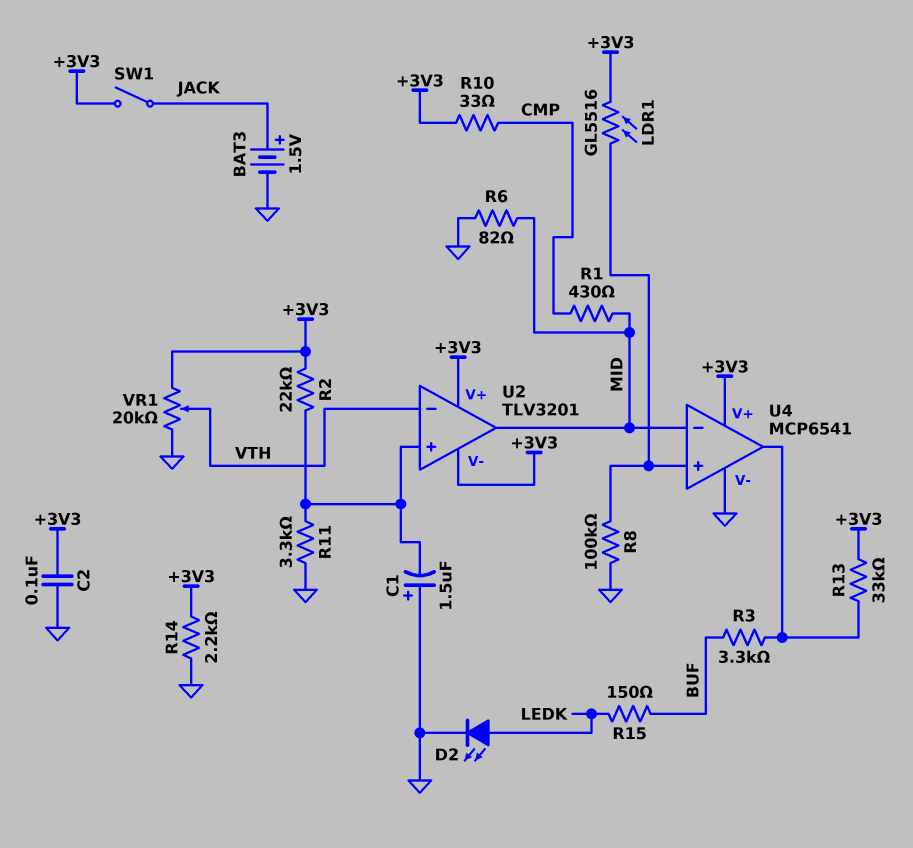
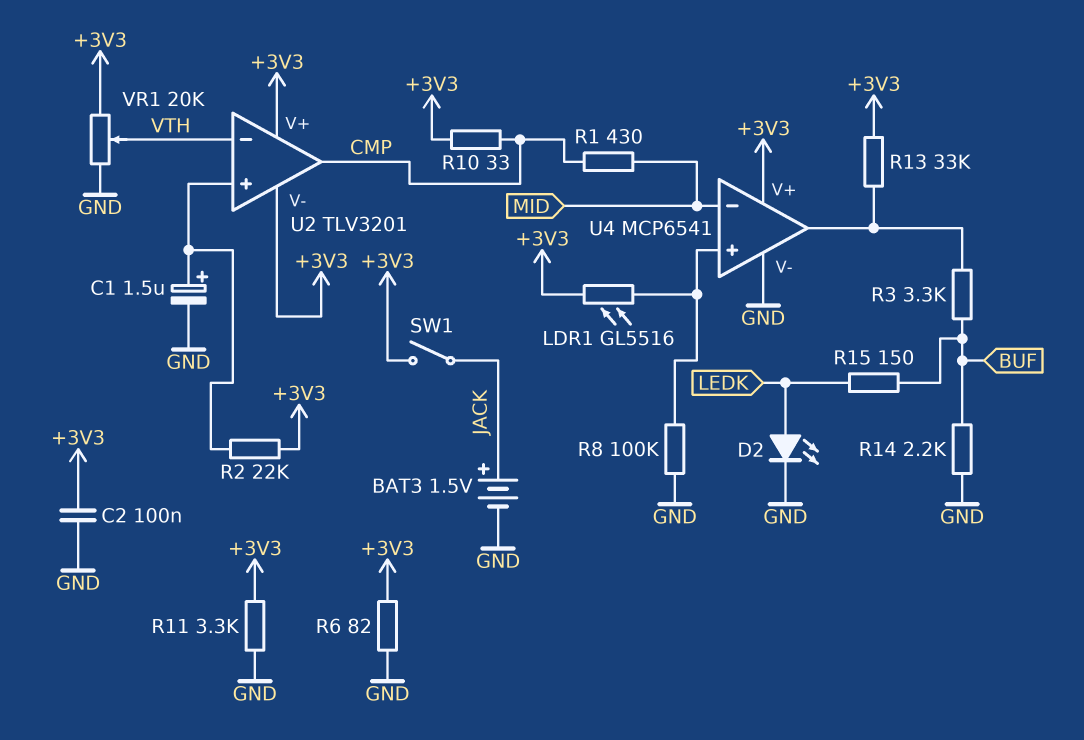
C1: 1.5uF (plus GND, minus U2/in+) -> 1.5uF (plus U2/in+, minus GND)
R6: 82 (GND, MID) -> 82 (+3V3, GND)
R11: 3.3k (GND, U2/in+) -> 3.3k (+3V3, GND)
R14: 2.2k (+3V3, GND) -> 2.2k (BUF, GND)
U2 pin out: MID -> CMP

